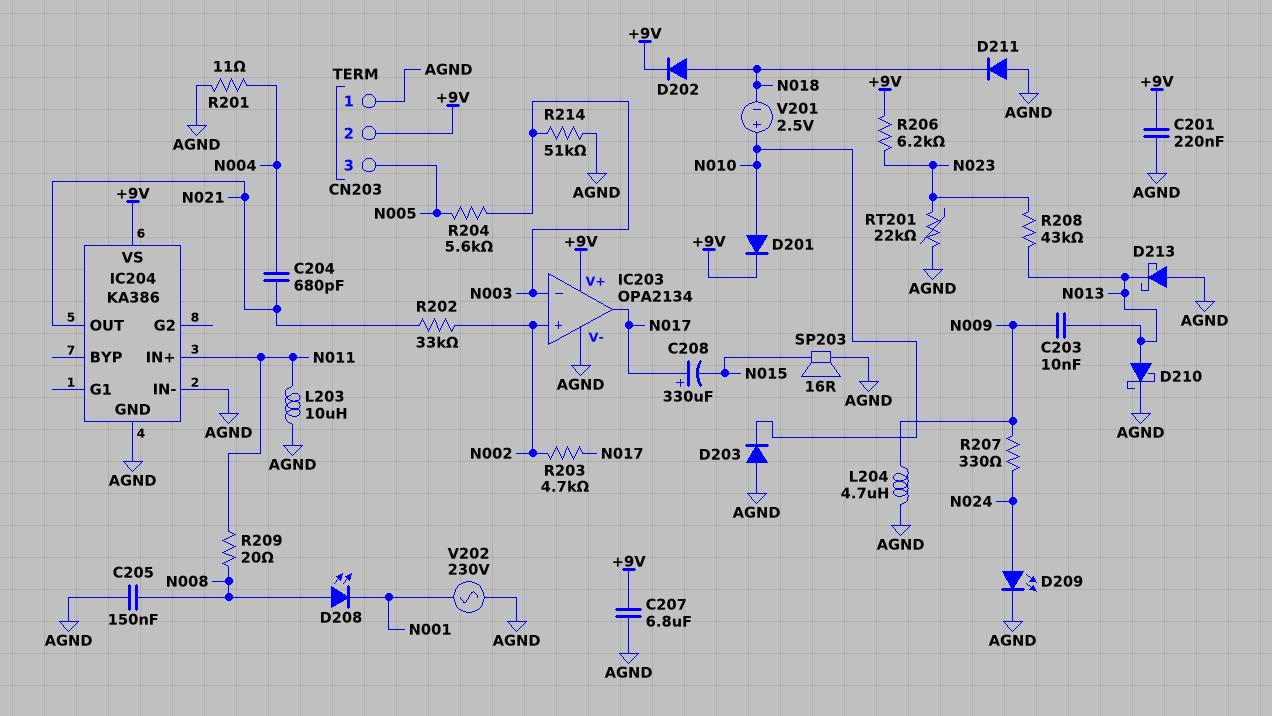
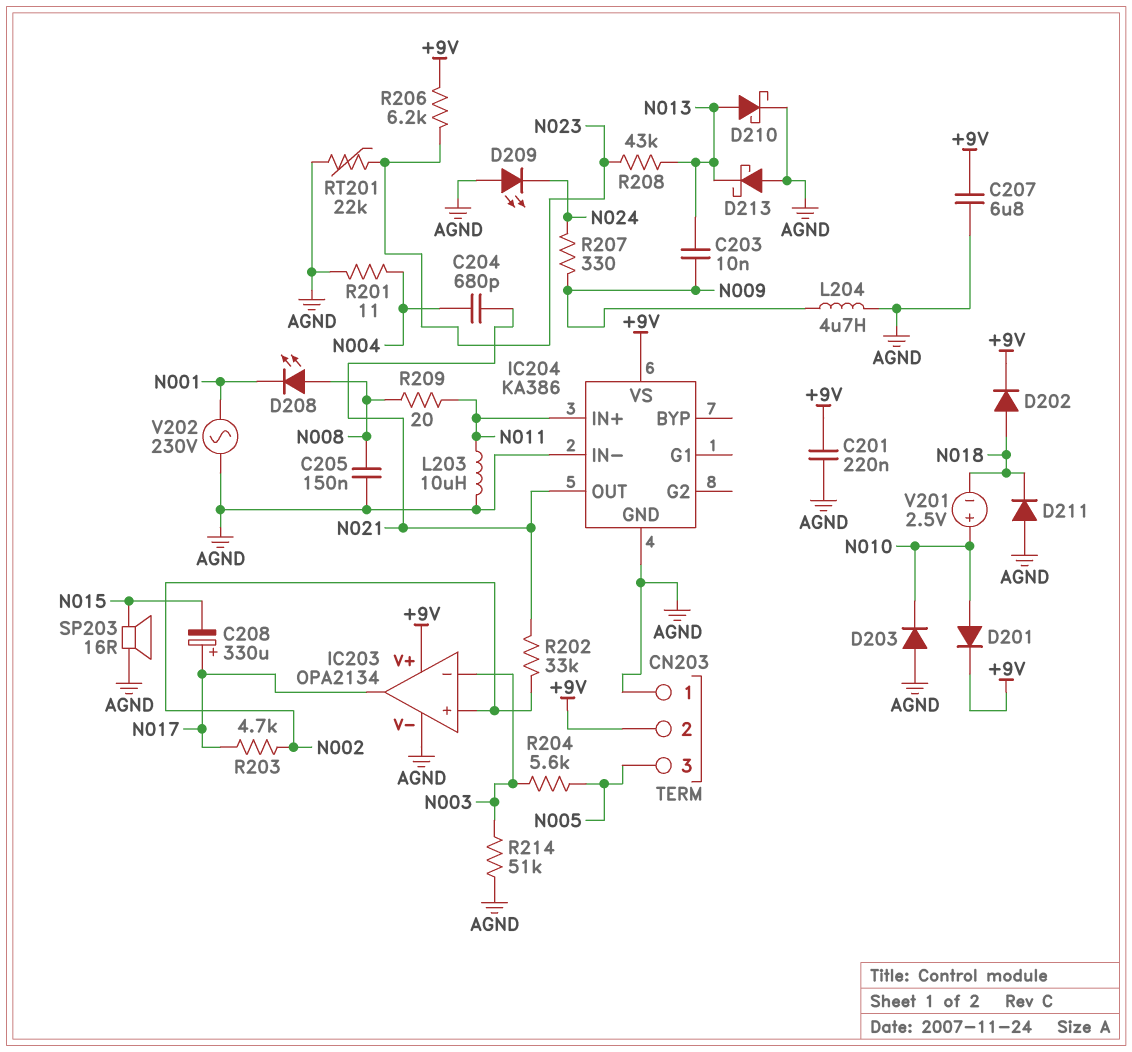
D209: LED (A N024, K AGND) -> LED (A AGND, K N024)

